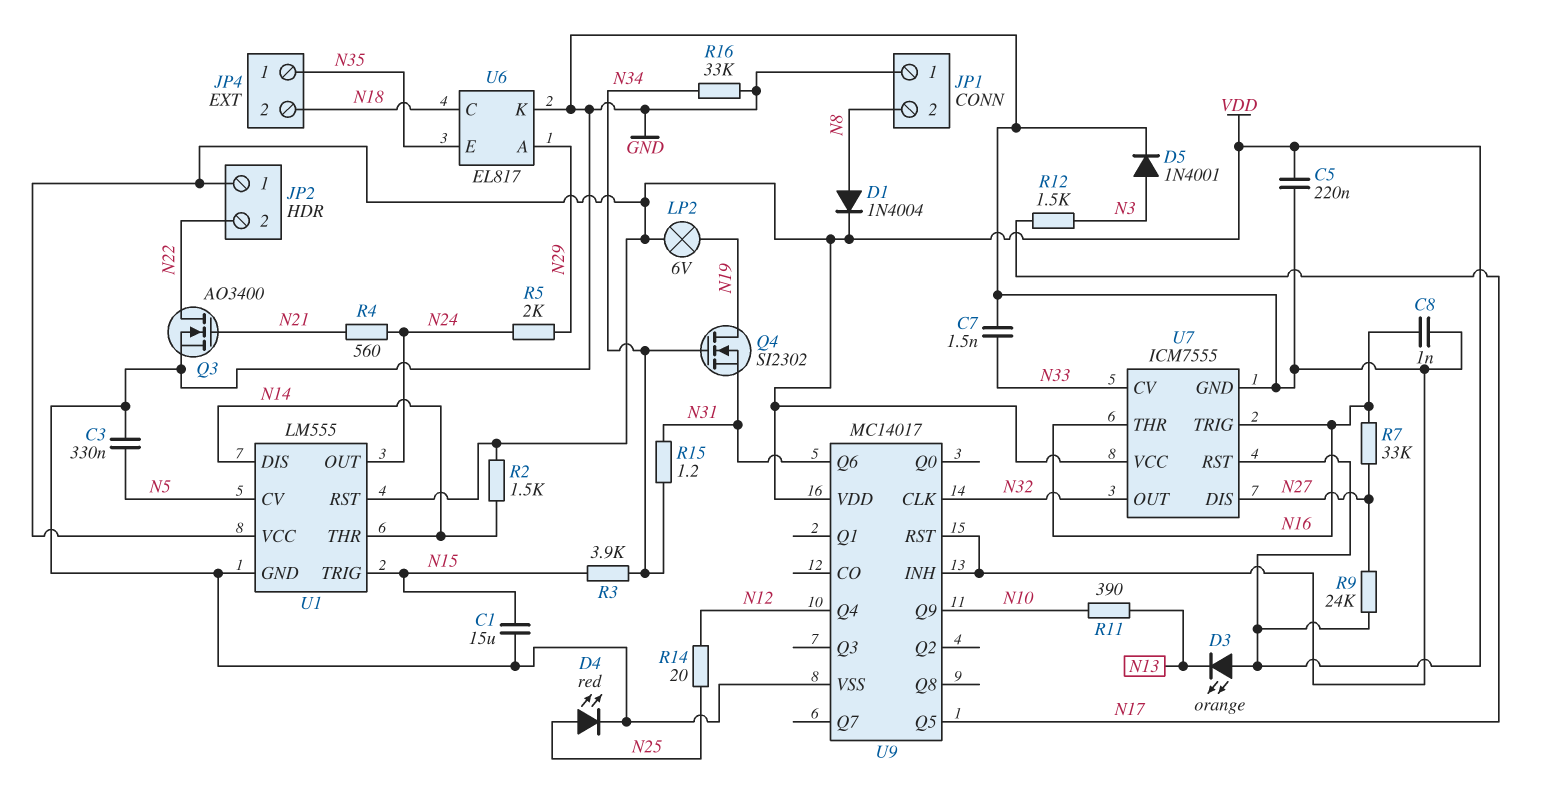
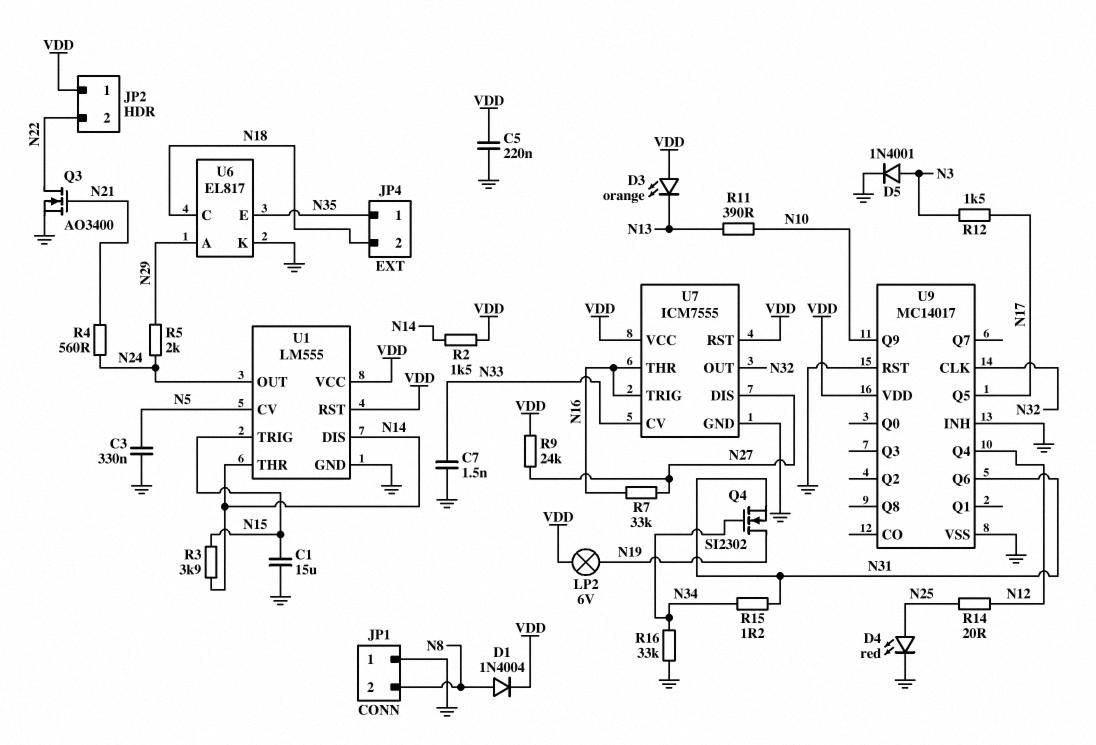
C8: 1nF (GND, N16) -> none
R3: 3.9k (N15, N34) -> 3.9k (N14, N15)

